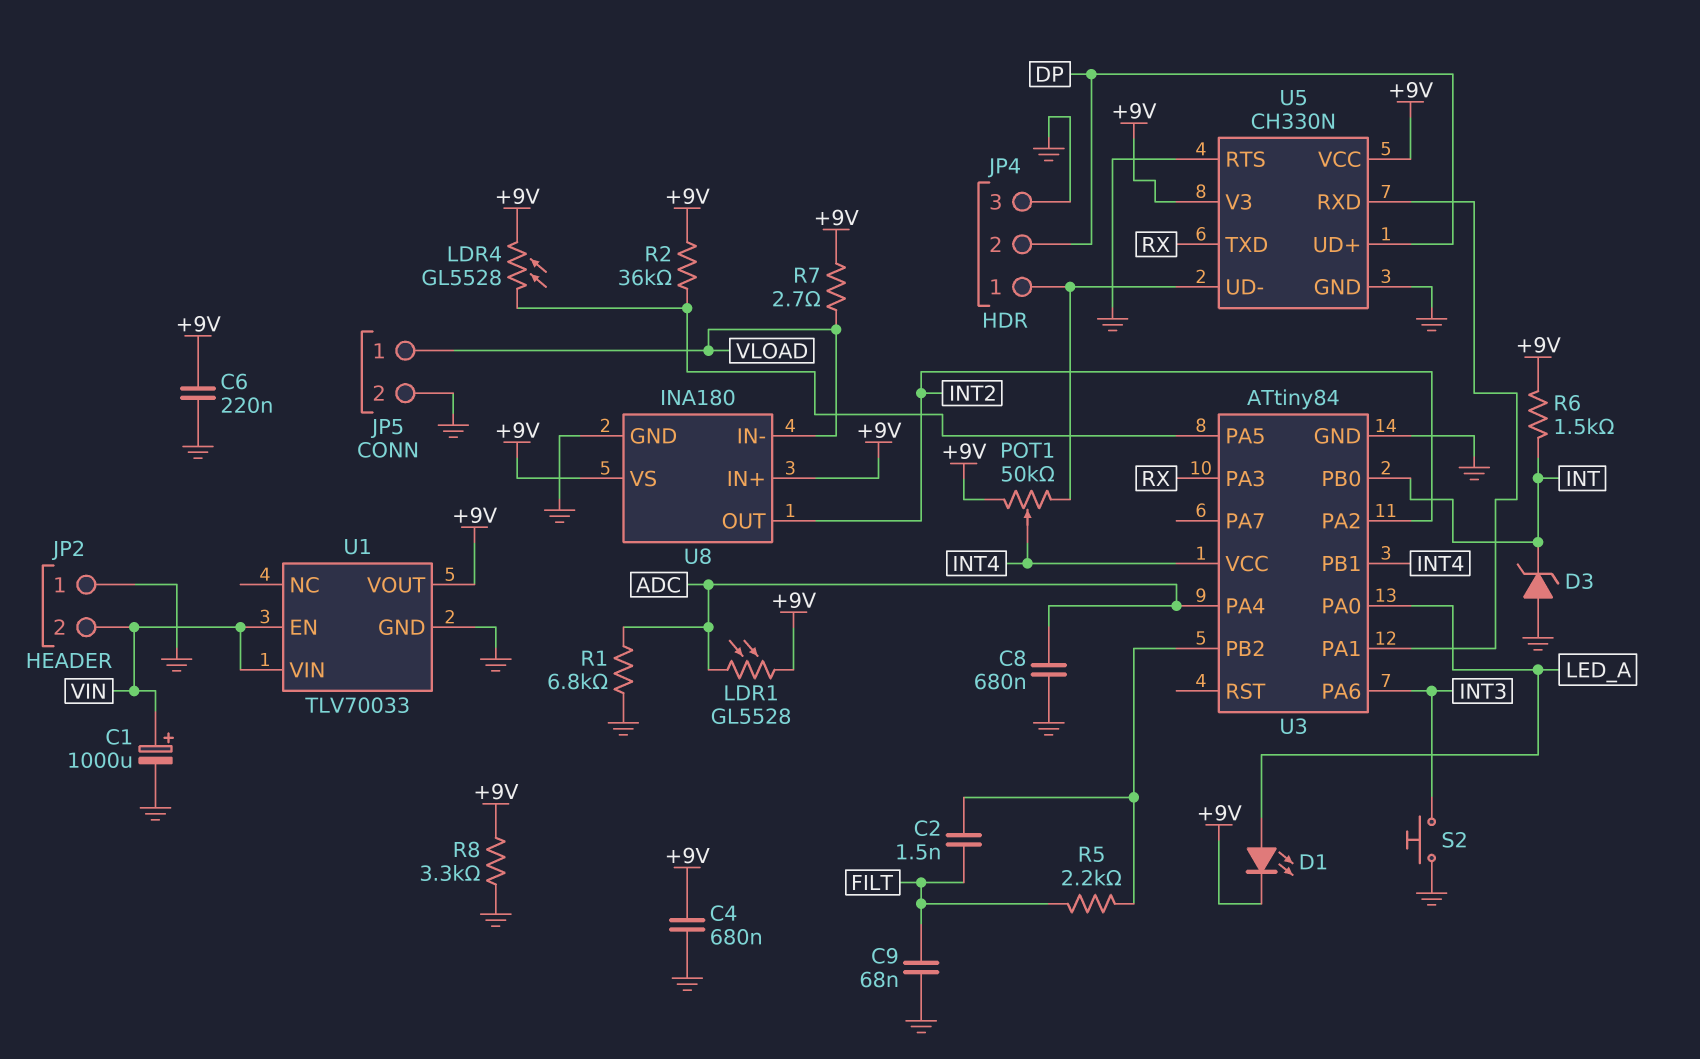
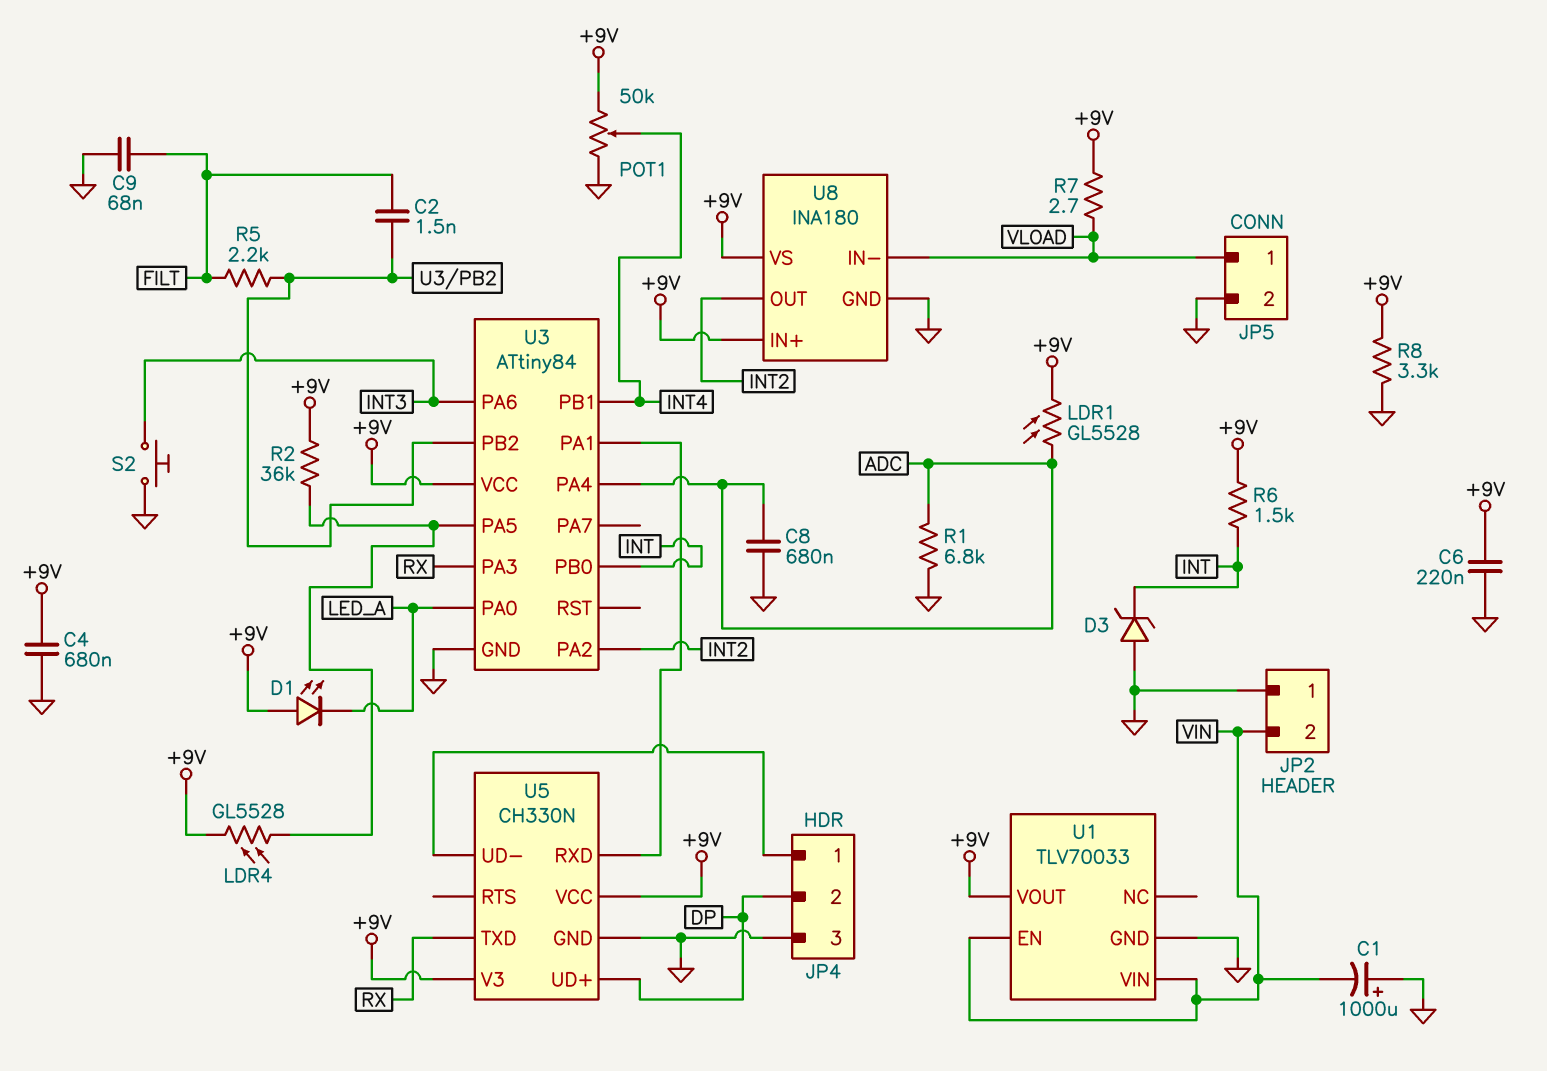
C1: 1000uF (plus VIN, minus GND) -> 1000uF (plus GND, minus VIN)
D1: LED (A LED_A, K +9V) -> LED (A +9V, K LED_A)
POT1: 50k (+9V, JP4/1, wiper INT4) -> 50k (+9V, GND, wiper INT4)
U3 pin VCC: INT4 -> +9V
U5 pin RTS: GND -> none

